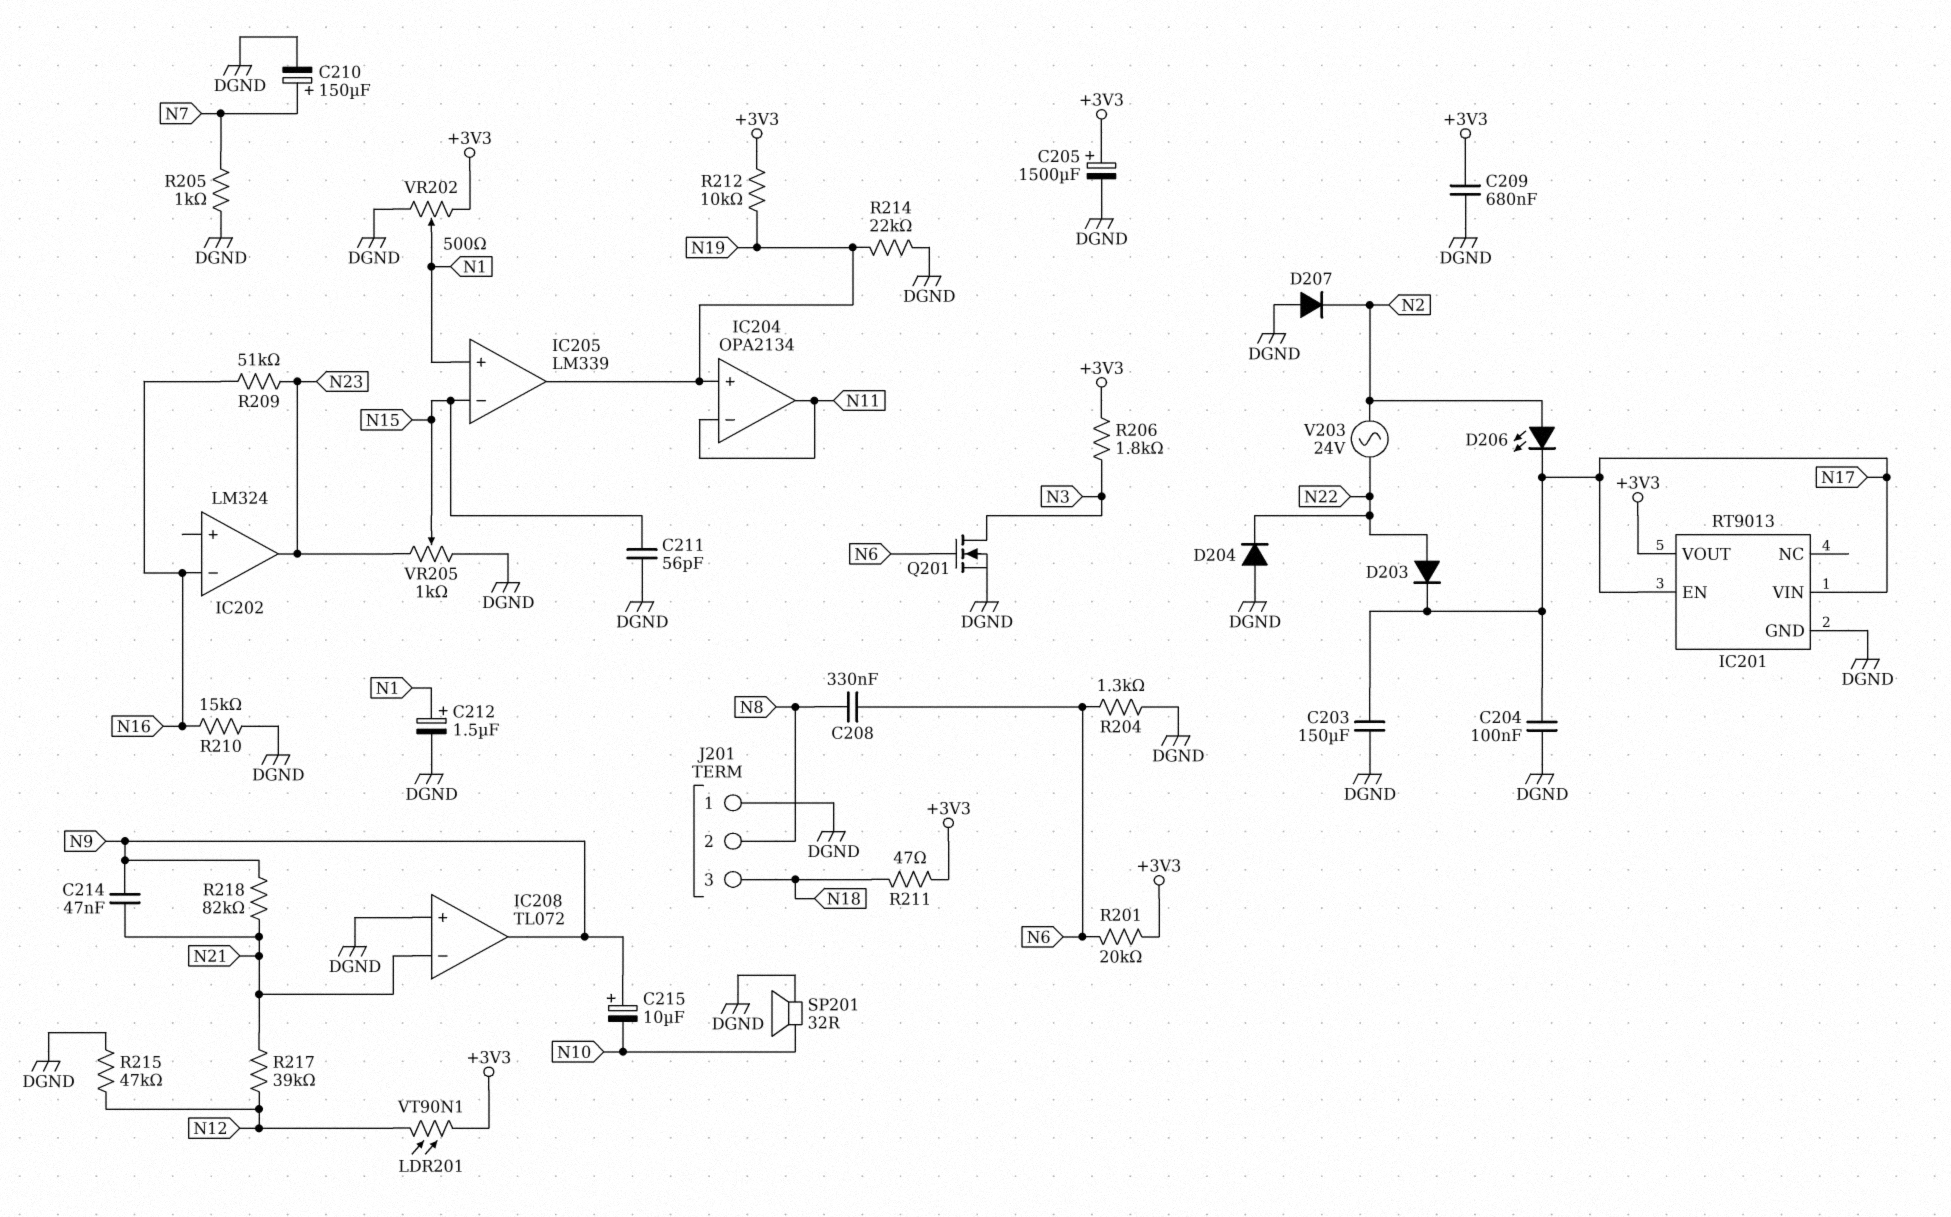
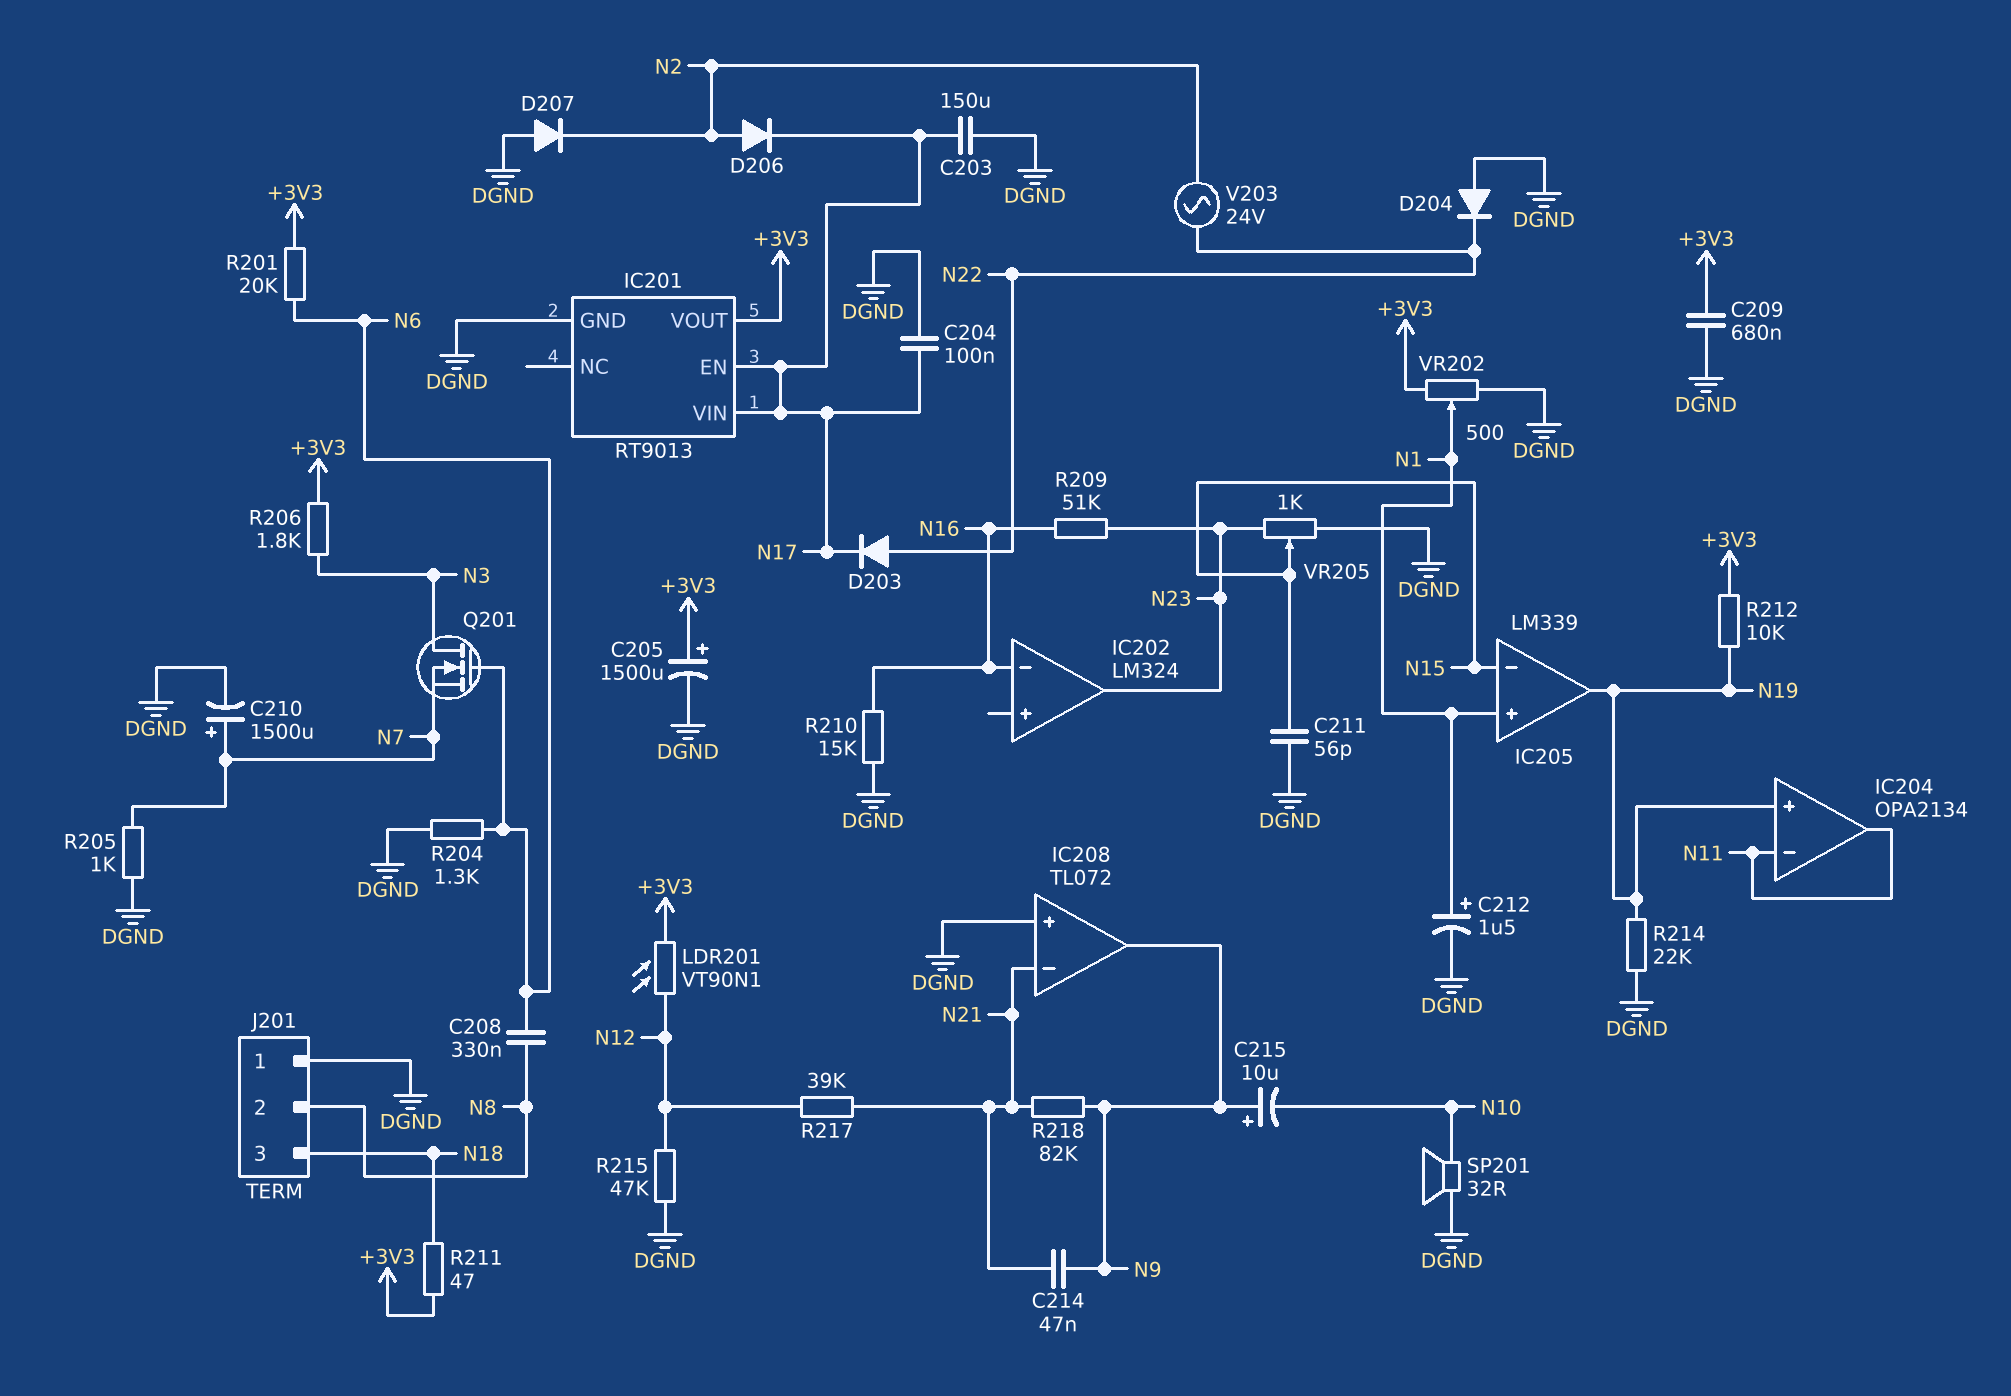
C210: 150uF (plus N7, minus DGND) -> 1500uF (plus N7, minus DGND)
D206: LED (A N2, K N17) -> diode (A N2, K N17)
Q201: NMOS (G N6, D N3, S DGND) -> NMOS (G N6, D N3, S N7)

